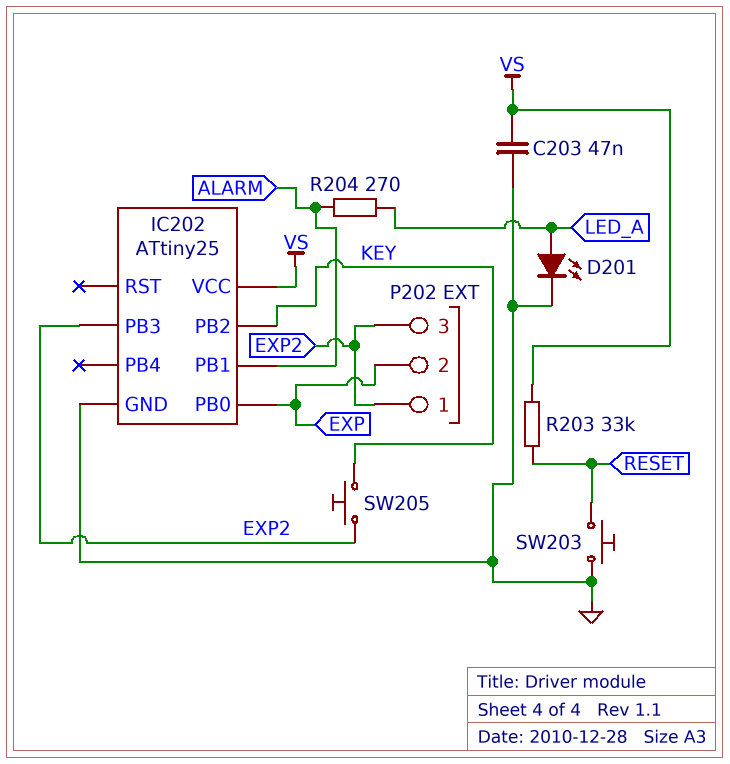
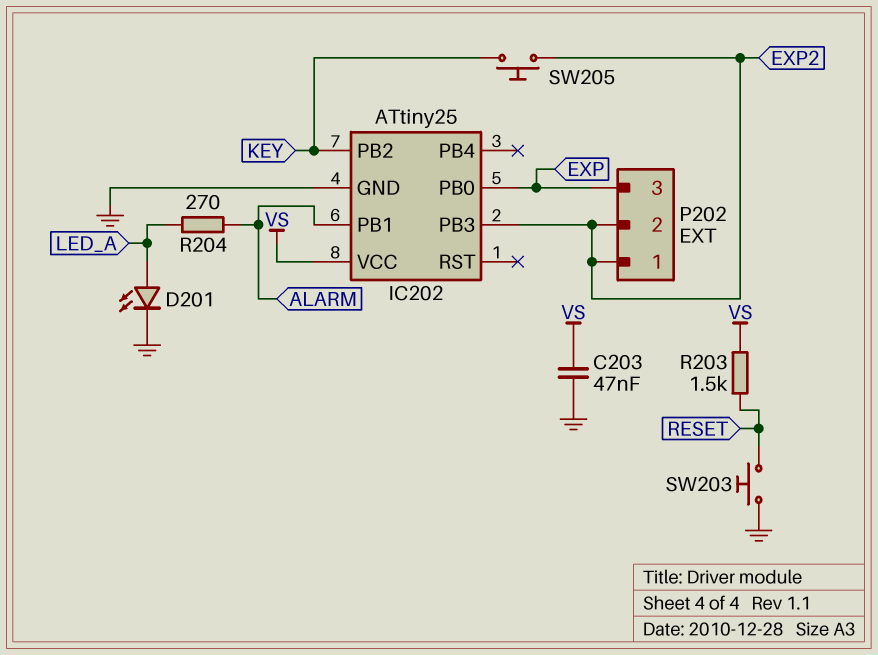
P202 pin 2: EXP -> EXP2
P202 pin 3: EXP2 -> EXP
R203: 33k (RESET, VS) -> 1.5k (RESET, VS)

